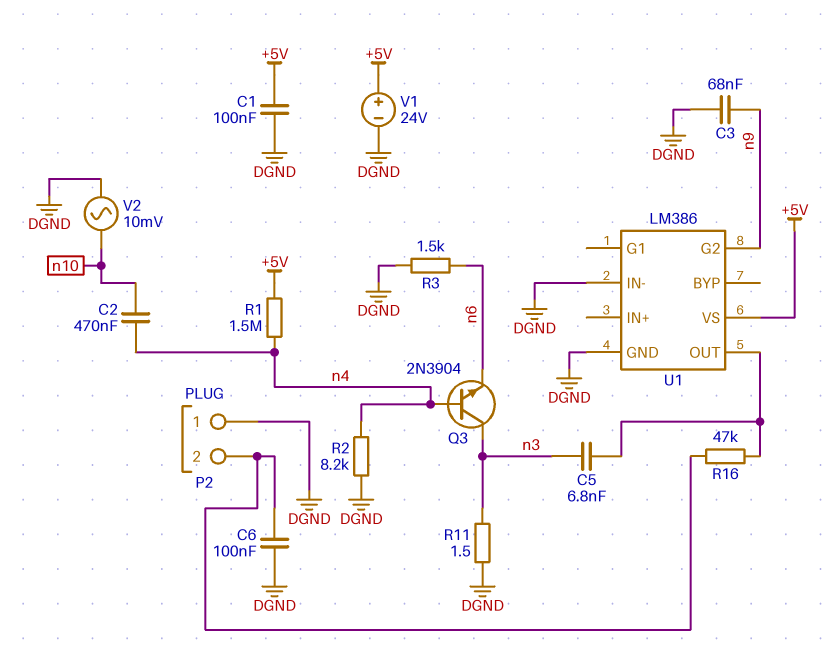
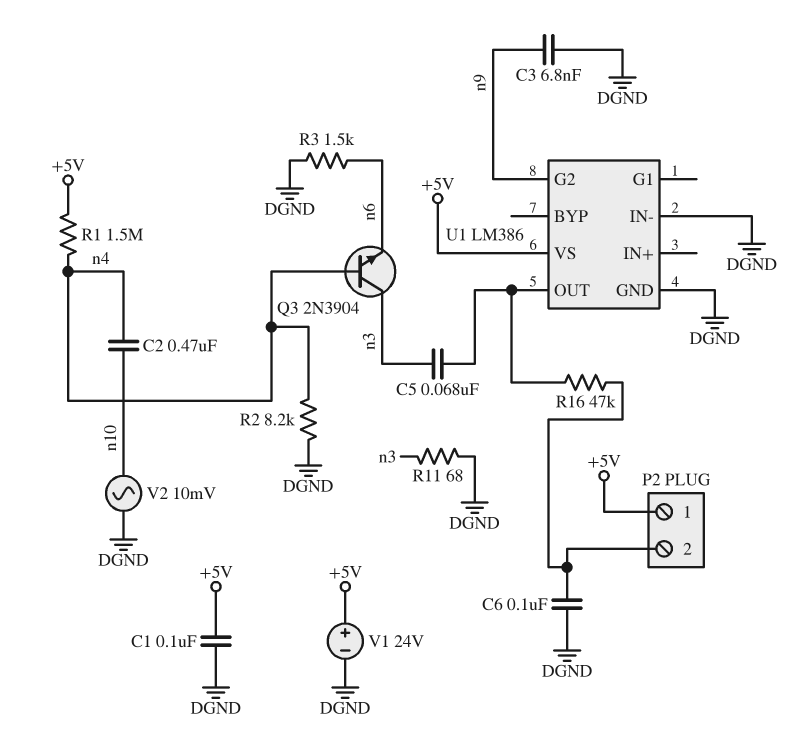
C3: 68nF (DGND, n9) -> 6.8nF (DGND, n9)
C5: 6.8nF (U1/OUT, n3) -> 68nF (U1/OUT, n3)
P2 pin 1: DGND -> +5V
R11: 1.5 (DGND, n3) -> 68 (DGND, n3)

